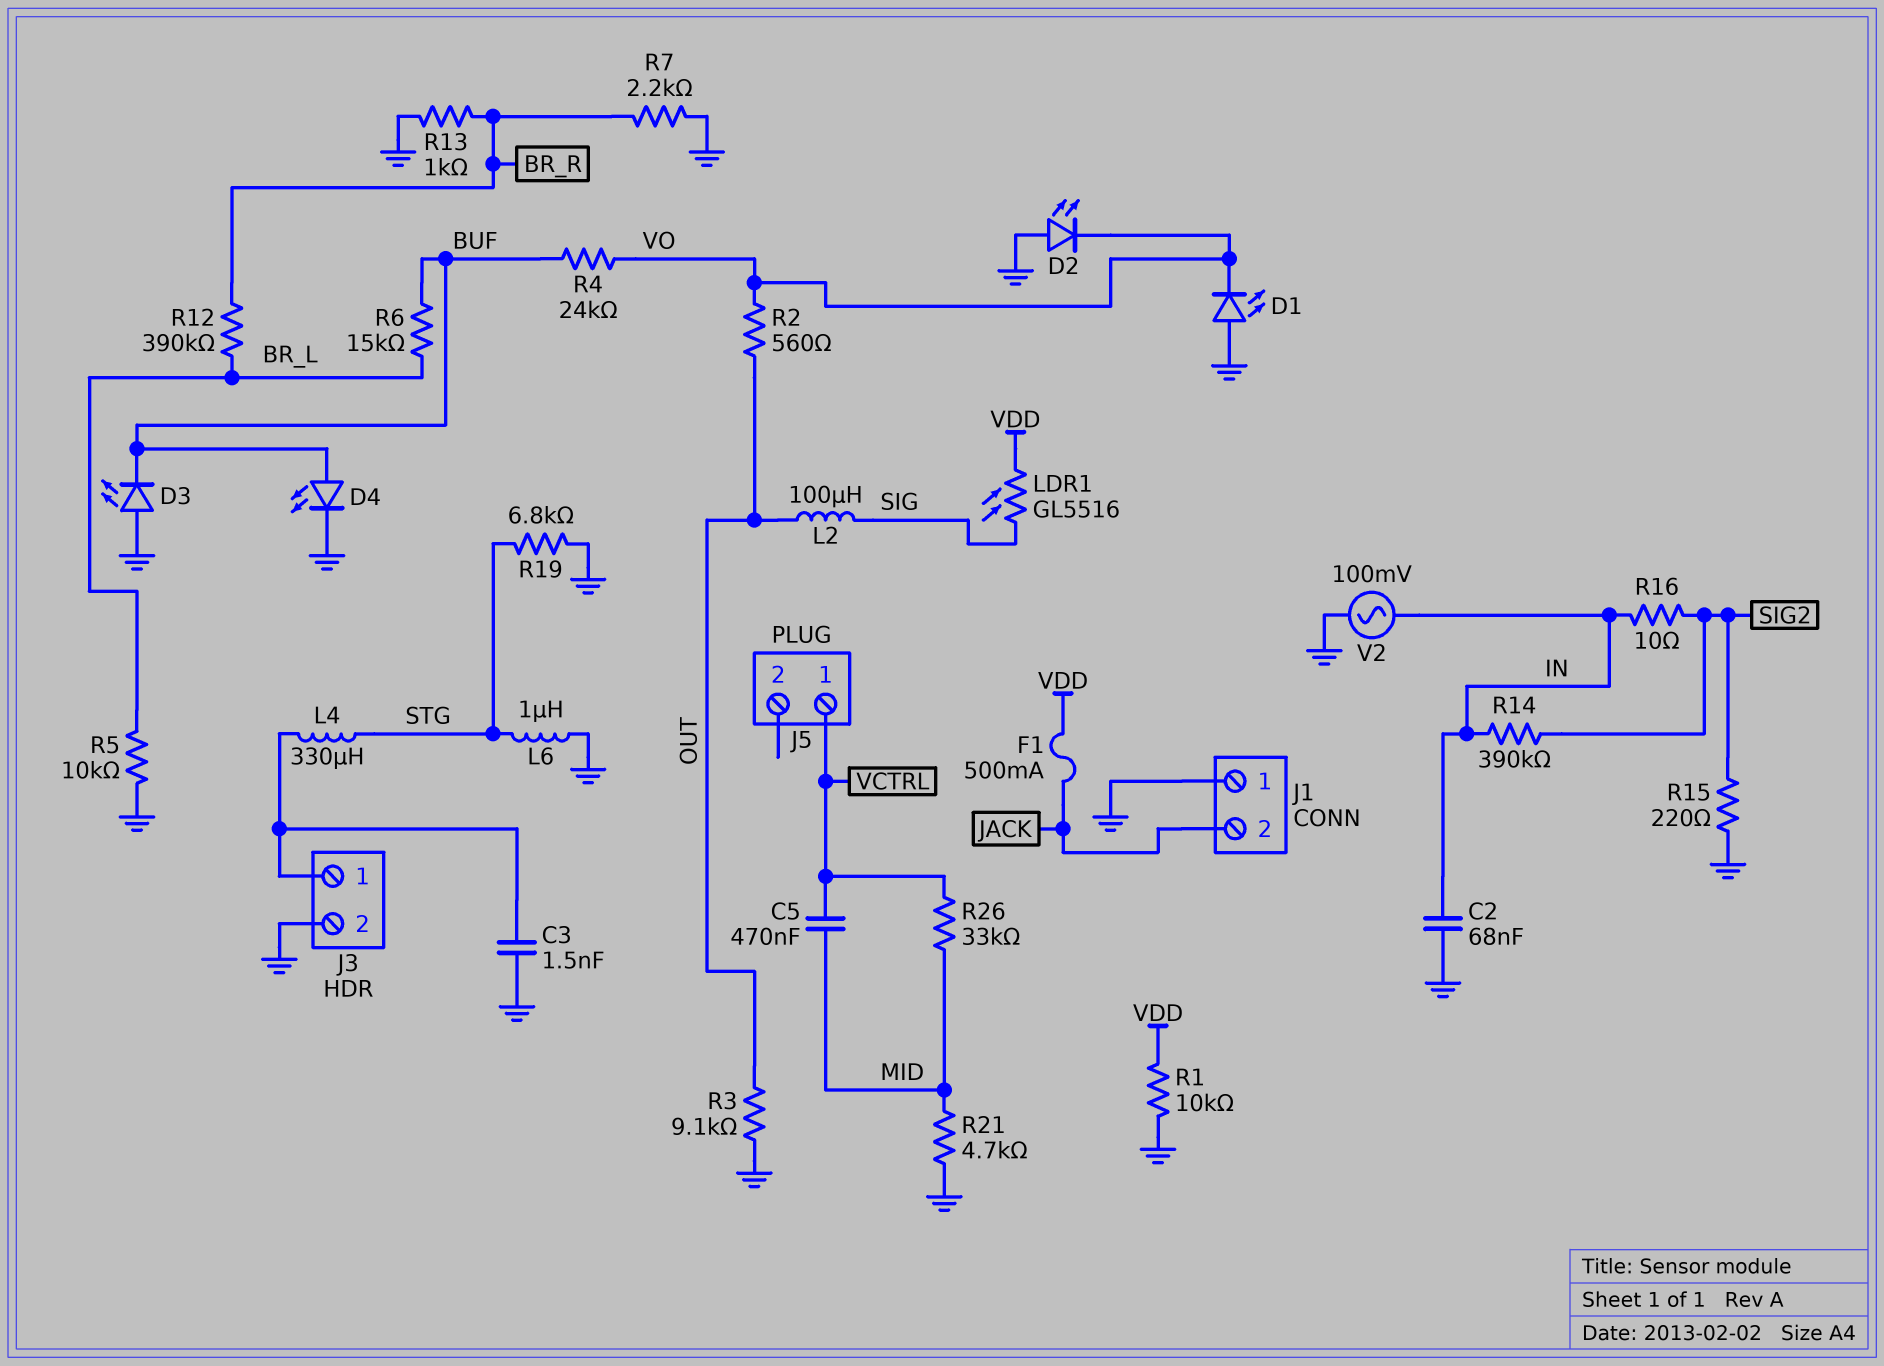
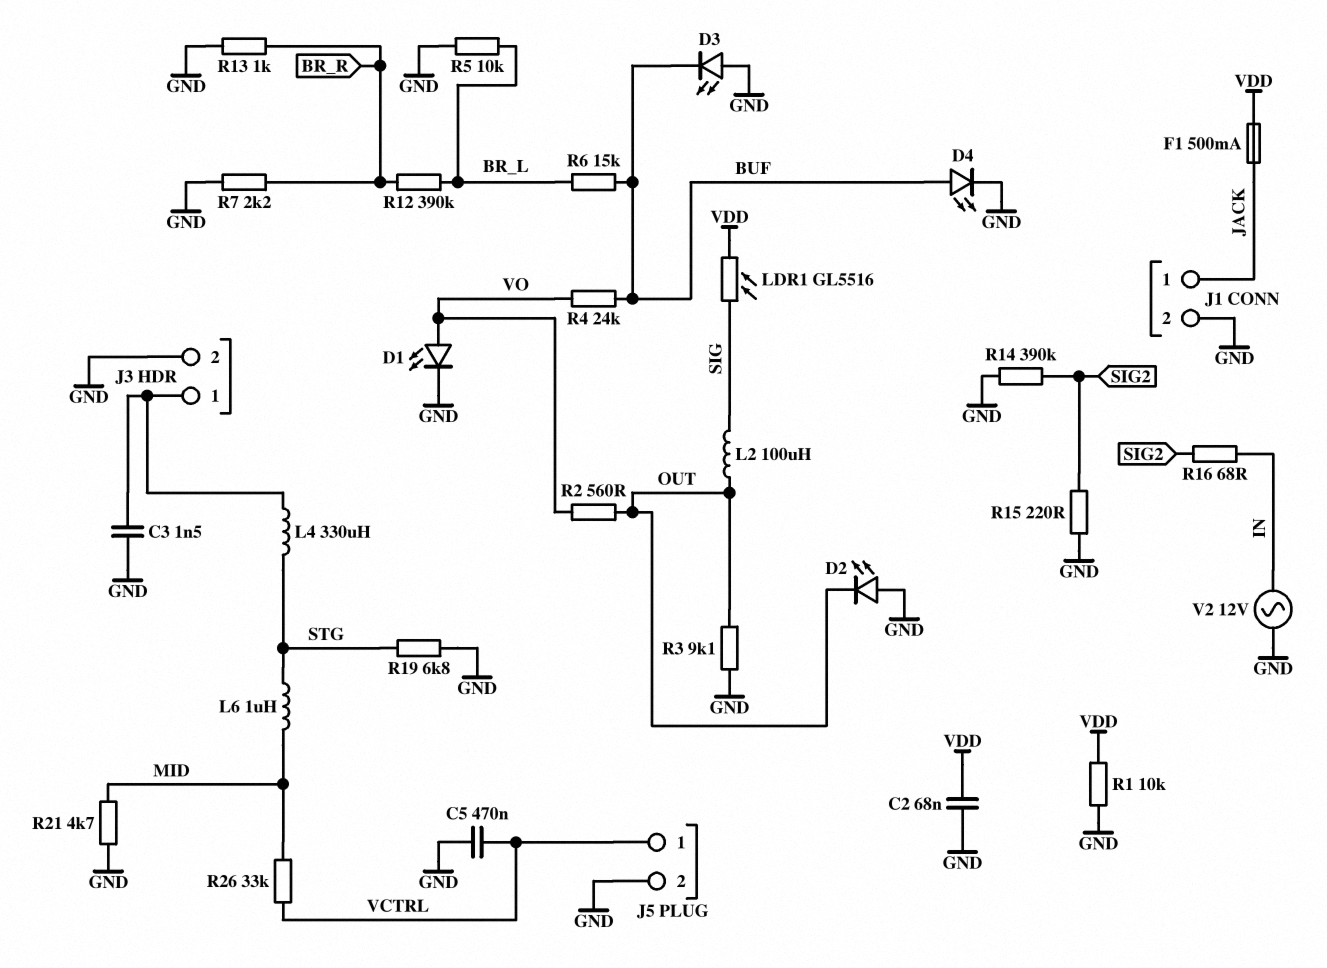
C2: 68nF (GND, IN) -> 68nF (GND, VDD)
C5: 470nF (MID, VCTRL) -> 470nF (GND, VCTRL)
D1: LED (A GND, K VO) -> LED (A VO, K GND)
D2: LED (A GND, K VO) -> LED (A GND, K OUT)
J1 pin 1: GND -> JACK
J1 pin 2: JACK -> GND
J5 pin 2: none -> GND
L6: 1uH (GND, STG) -> 1uH (MID, STG)
R14: 390k (IN, SIG2) -> 390k (GND, SIG2)
R16: 10 (IN, SIG2) -> 68 (IN, SIG2)
V2: AC 100mV (GND, IN) -> AC 12V (GND, IN)

